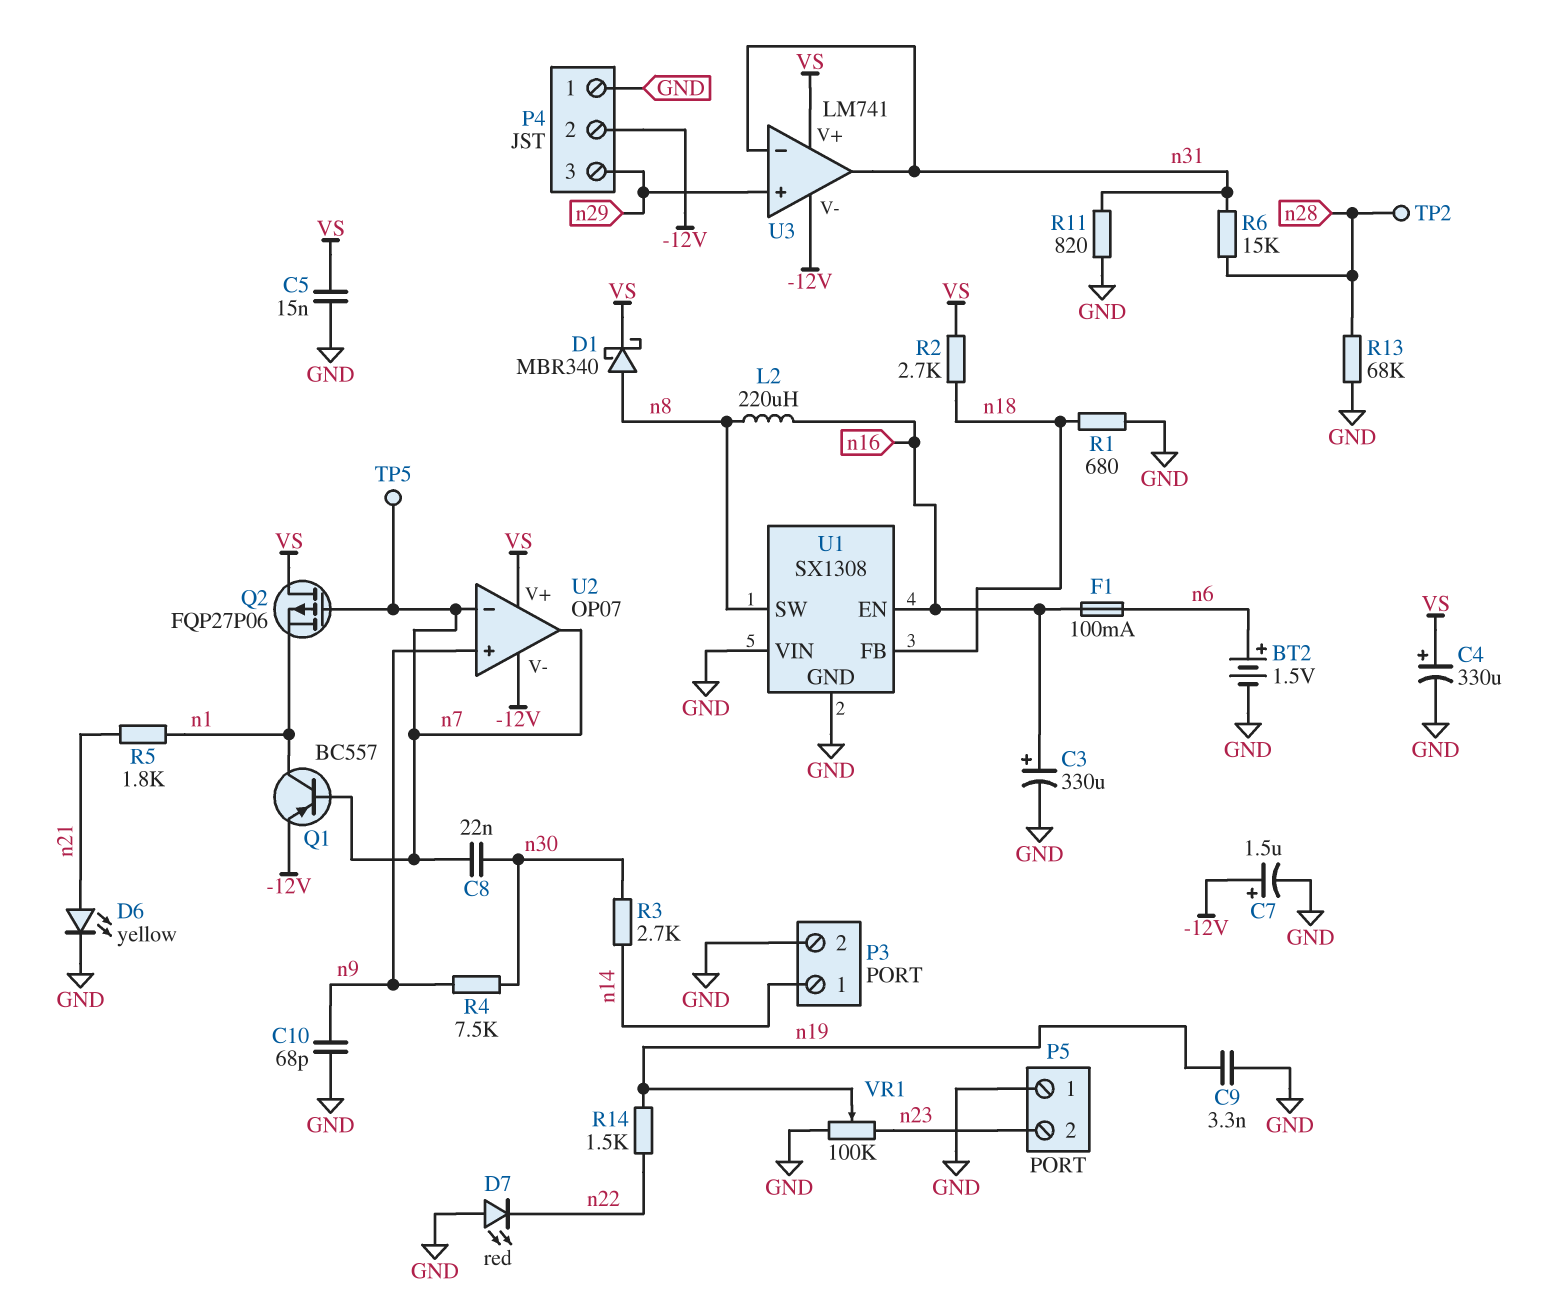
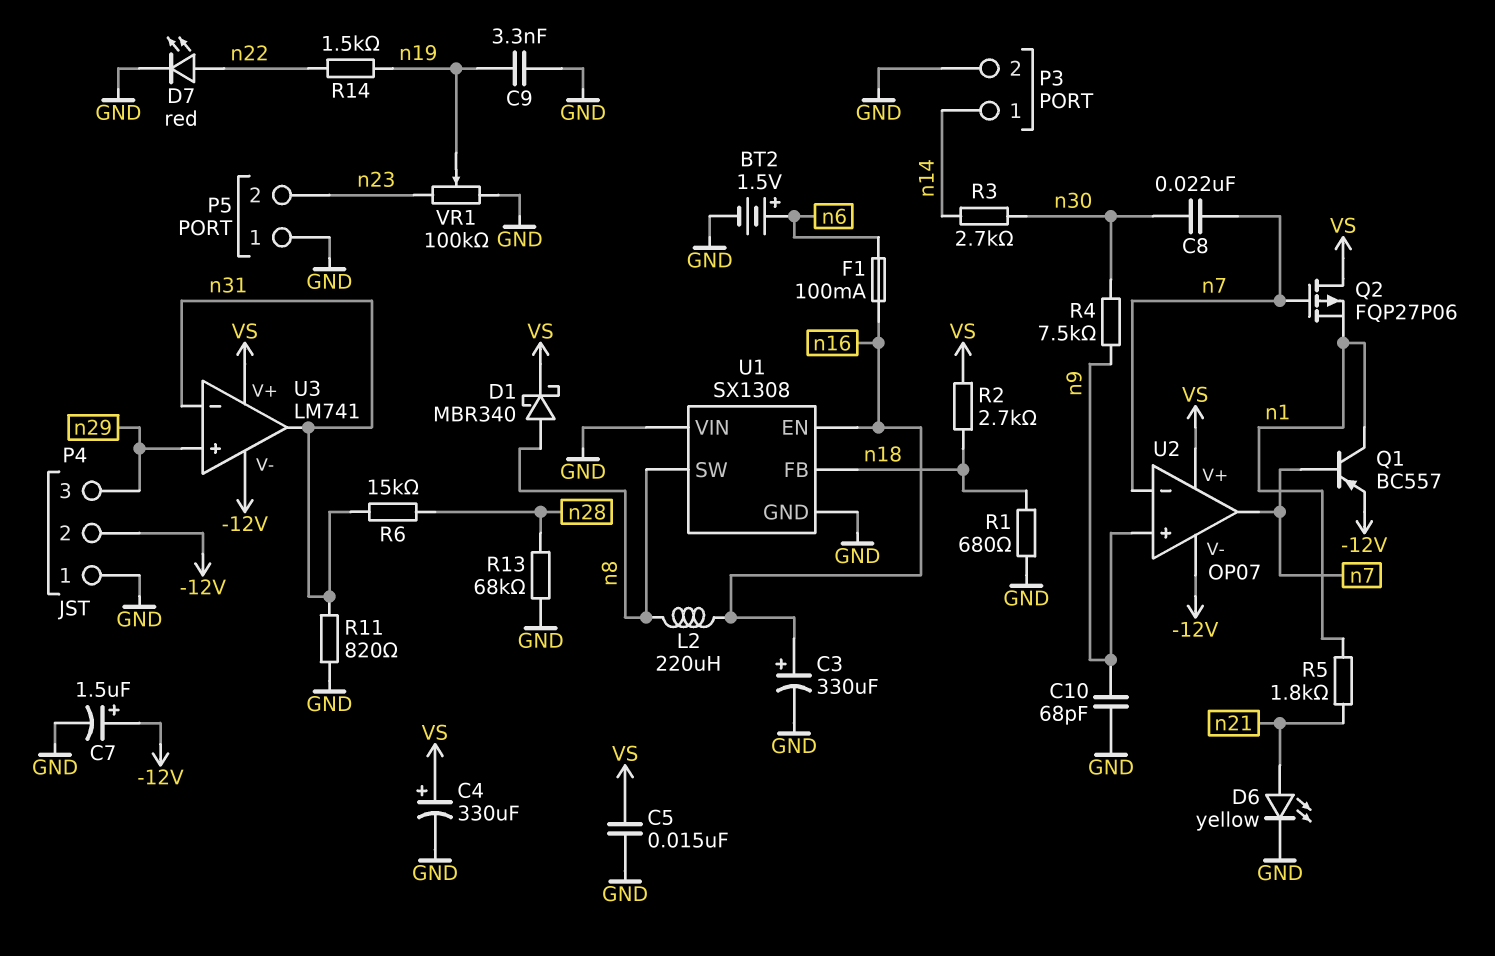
D7: LED red (A GND, K n22) -> LED red (A n22, K GND)
TP2: test point (n28) -> none
TP5: test point (n7) -> none

